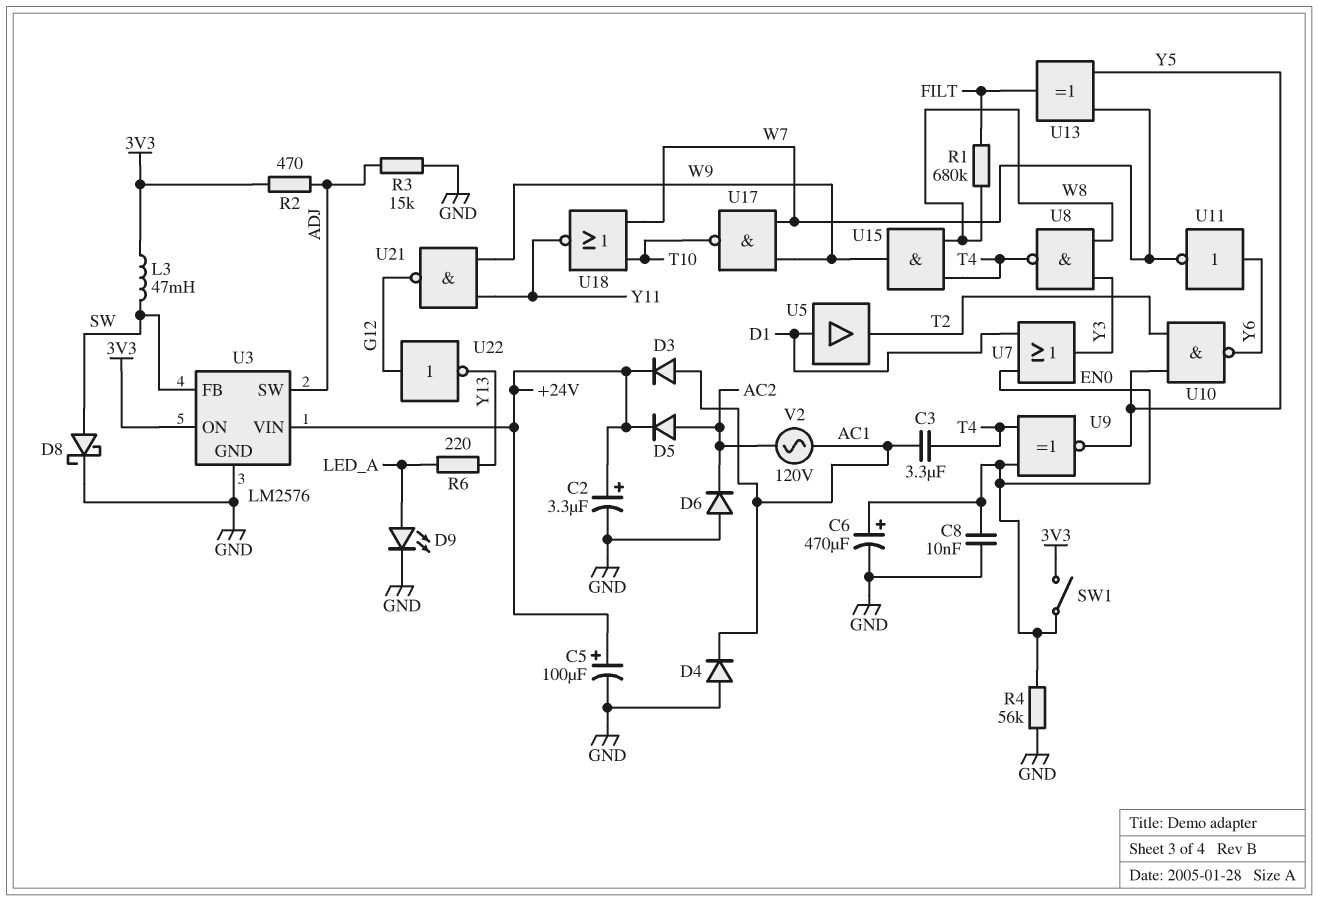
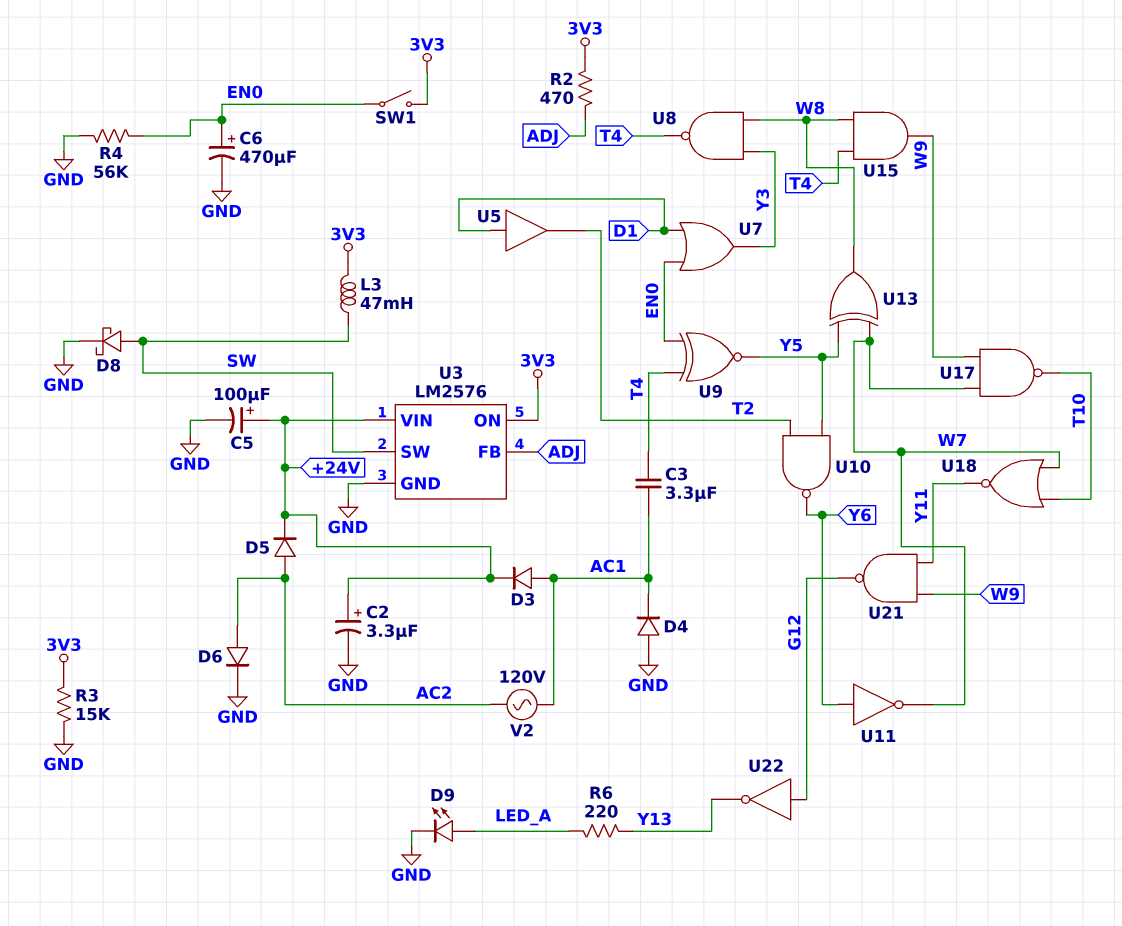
C8: 10nF (EN0, GND) -> none
D6: diode (A GND, K AC2) -> diode (A AC2, K GND)
R1: 680k (FILT, W8) -> none
R3: 15k (ADJ, GND) -> 15k (3V3, GND)
U3 pin FB: SW -> ADJ
U3 pin SW: ADJ -> SW
U13: XOR (in W7, in Y5, out FILT) -> XOR (in W7, in Y5, out W8)

